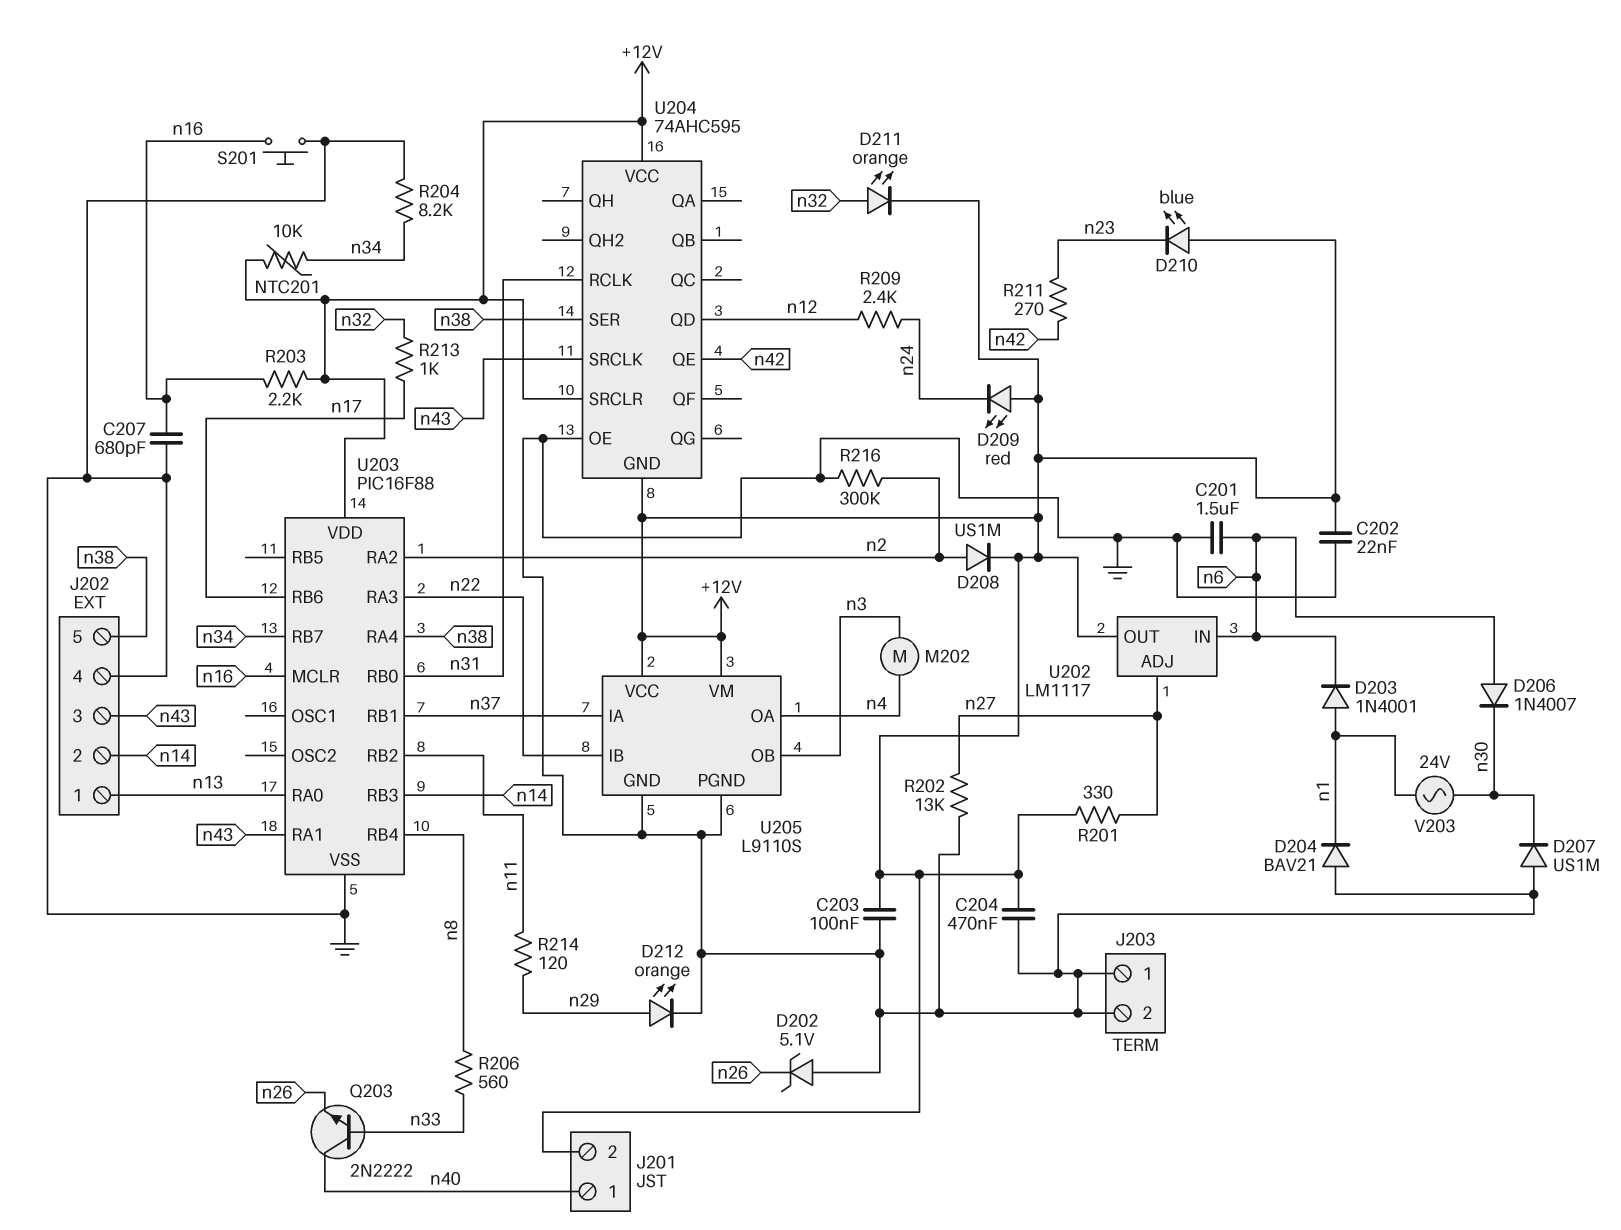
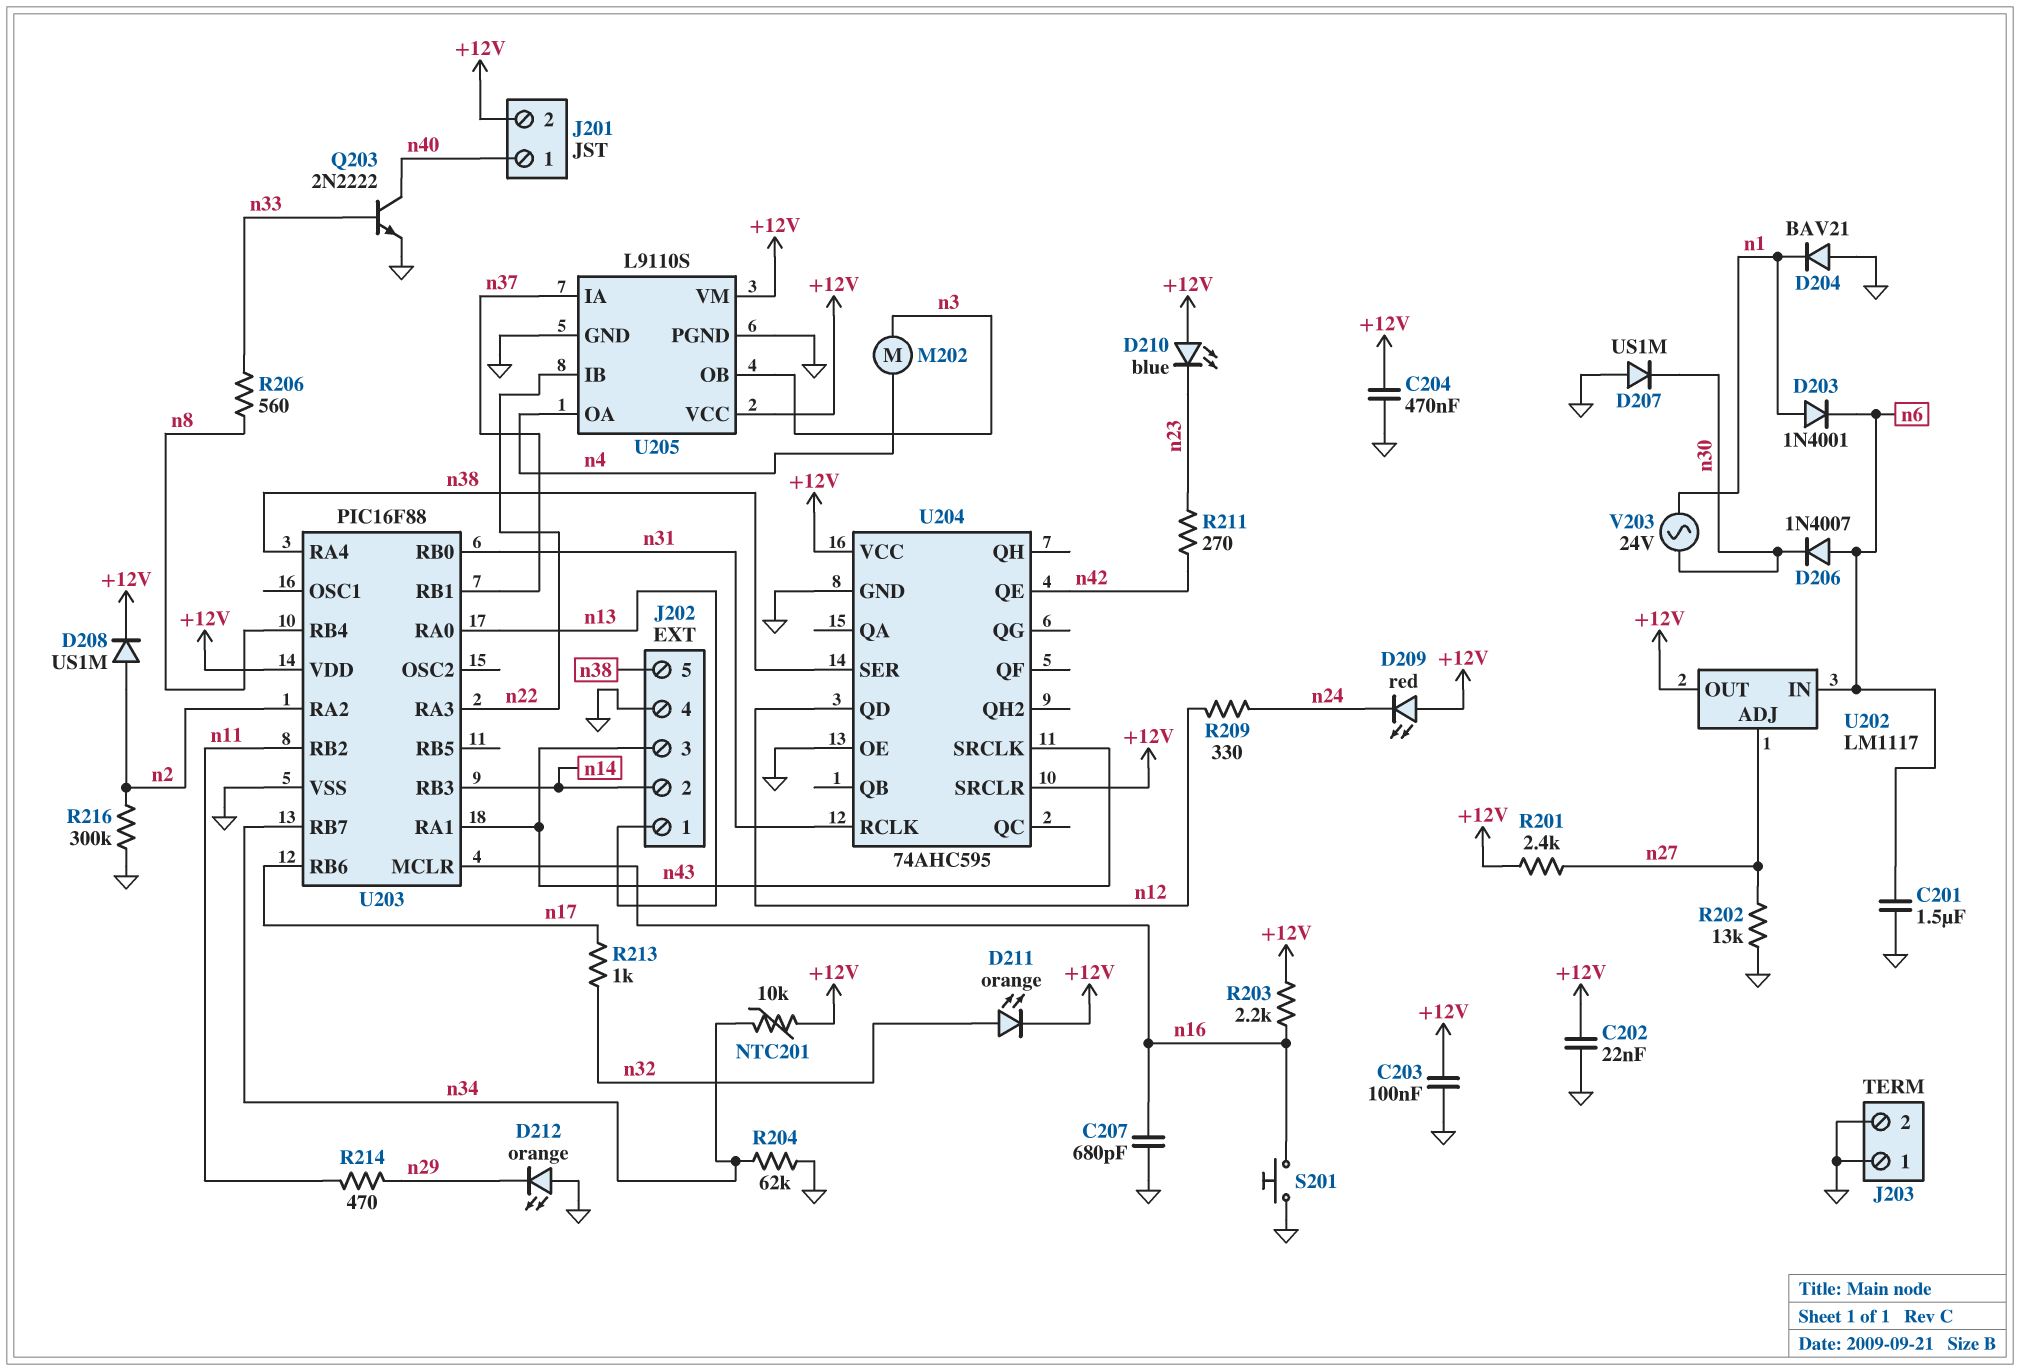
D202: zener 5.1V (A GND, K n26) -> none
D212: LED orange (A n29, K GND) -> LED orange (A GND, K n29)
Q203: NPN 2N2222 (B n33, C n40, E n26) -> NPN 2N2222 (B n33, C n40, E GND)
R201: 330 (+12V, n27) -> 2.4k (+12V, n27)
R204: 8.2k (GND, n34) -> 62k (GND, n34)
R209: 2.4k (n12, n24) -> 330 (n12, n24)
R214: 120 (n11, n29) -> 470 (n11, n29)
U204 pin GND: +12V -> GND

